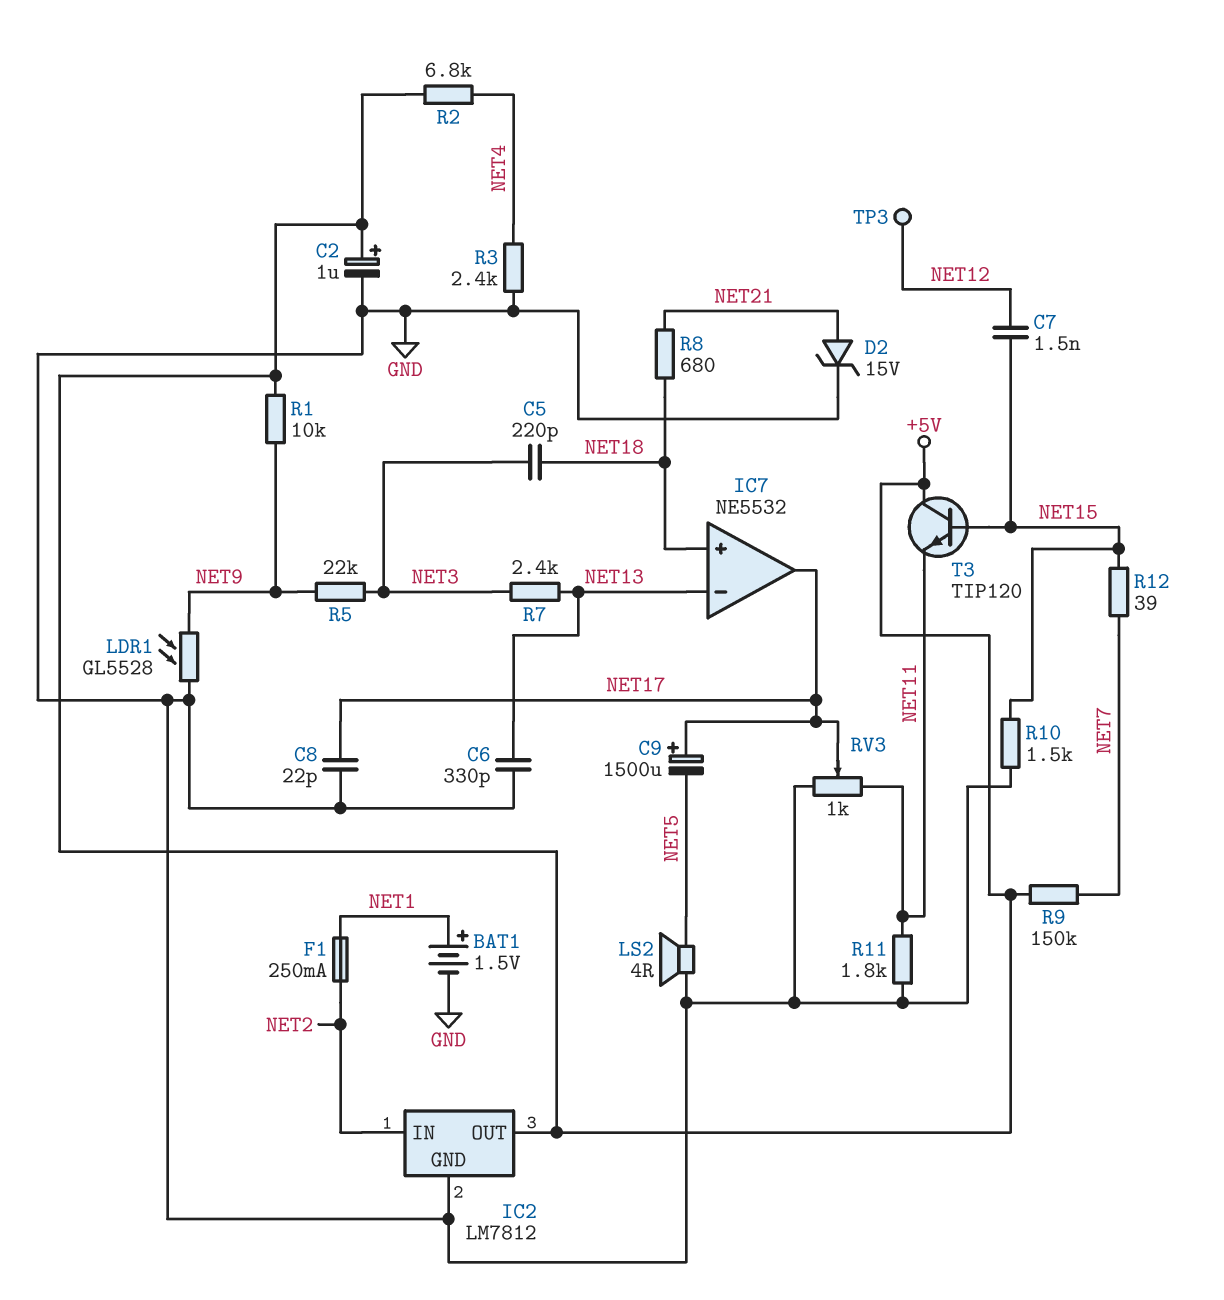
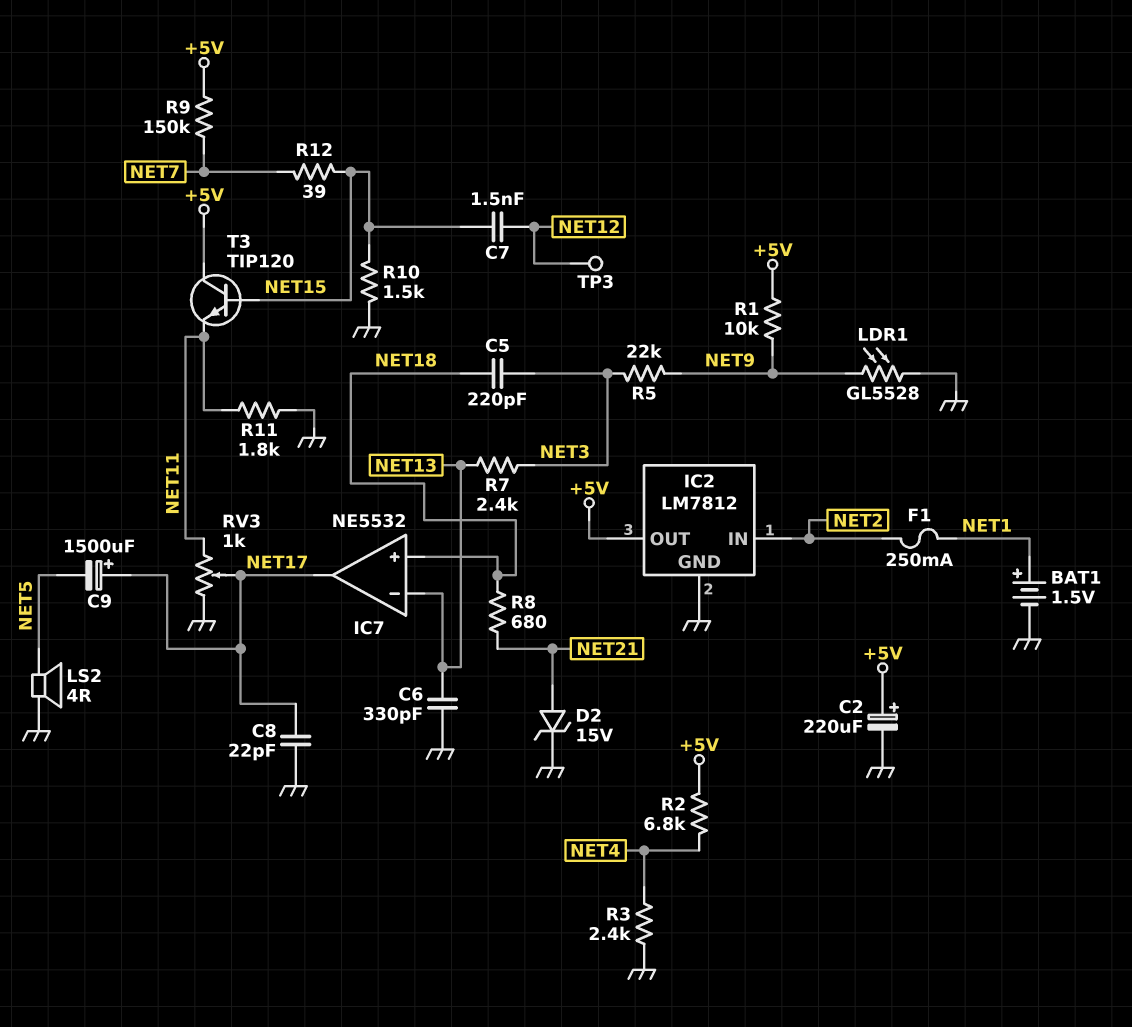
C2: 1uF (plus +5V, minus GND) -> 220uF (plus +5V, minus GND)

